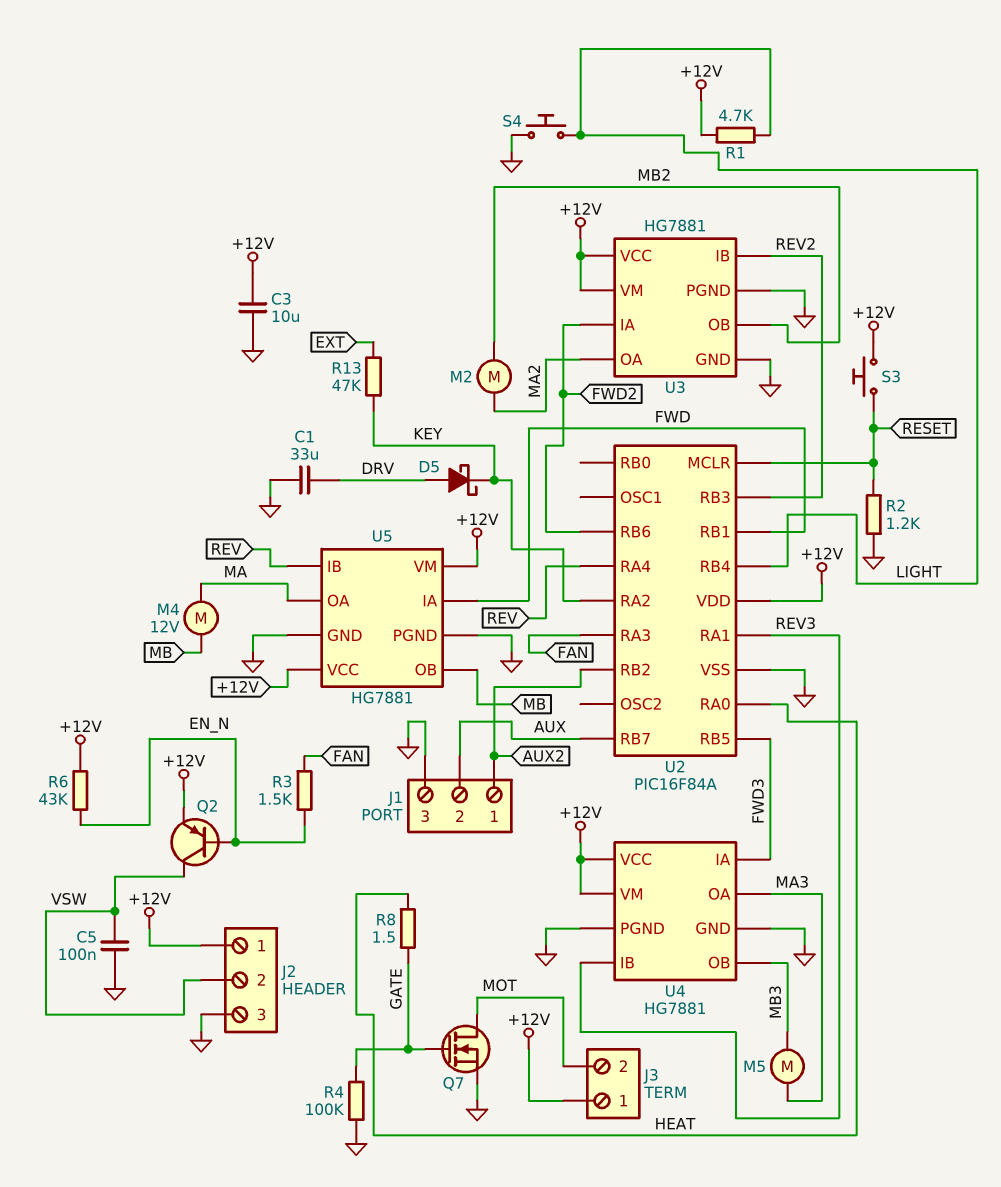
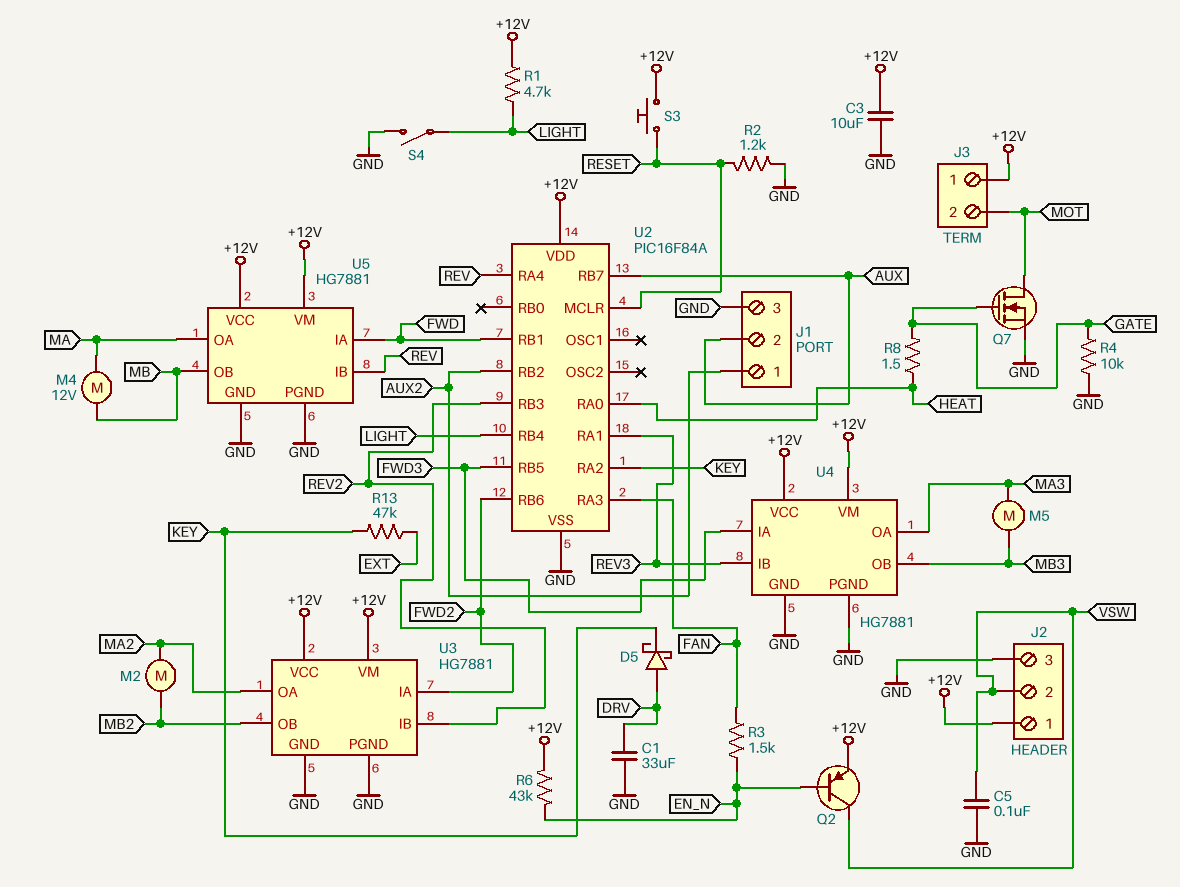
R4: 100k (GATE, GND) -> 10k (GATE, GND)
S4: button (GND, LIGHT) -> switch (GND, LIGHT)

